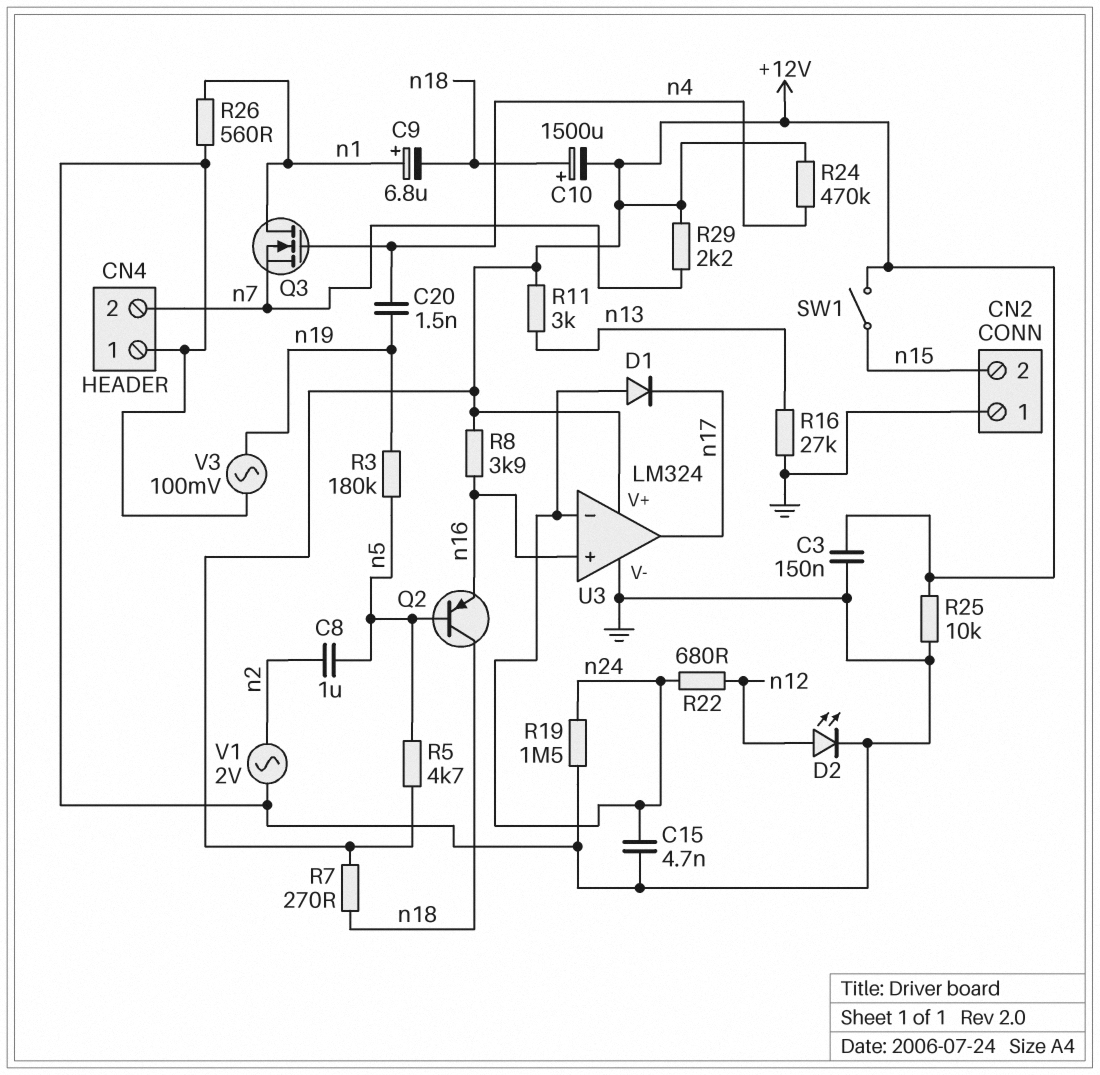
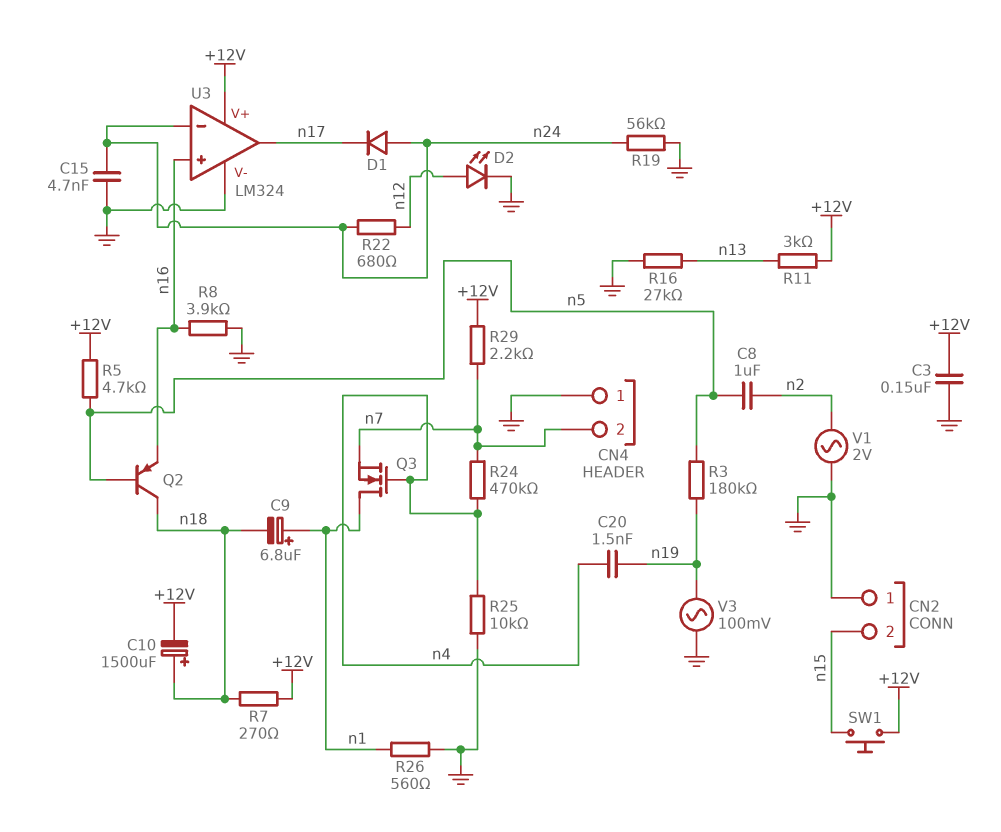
R8: 3.9k (+12V, n16) -> 3.9k (GND, n16)
R19: 1.5M (GND, n24) -> 56k (GND, n24)
R24: 470k (+12V, n4) -> 470k (n4, n7)
R25: 10k (+12V, GND) -> 10k (GND, n4)
SW1: switch (+12V, n15) -> button (+12V, n15)

